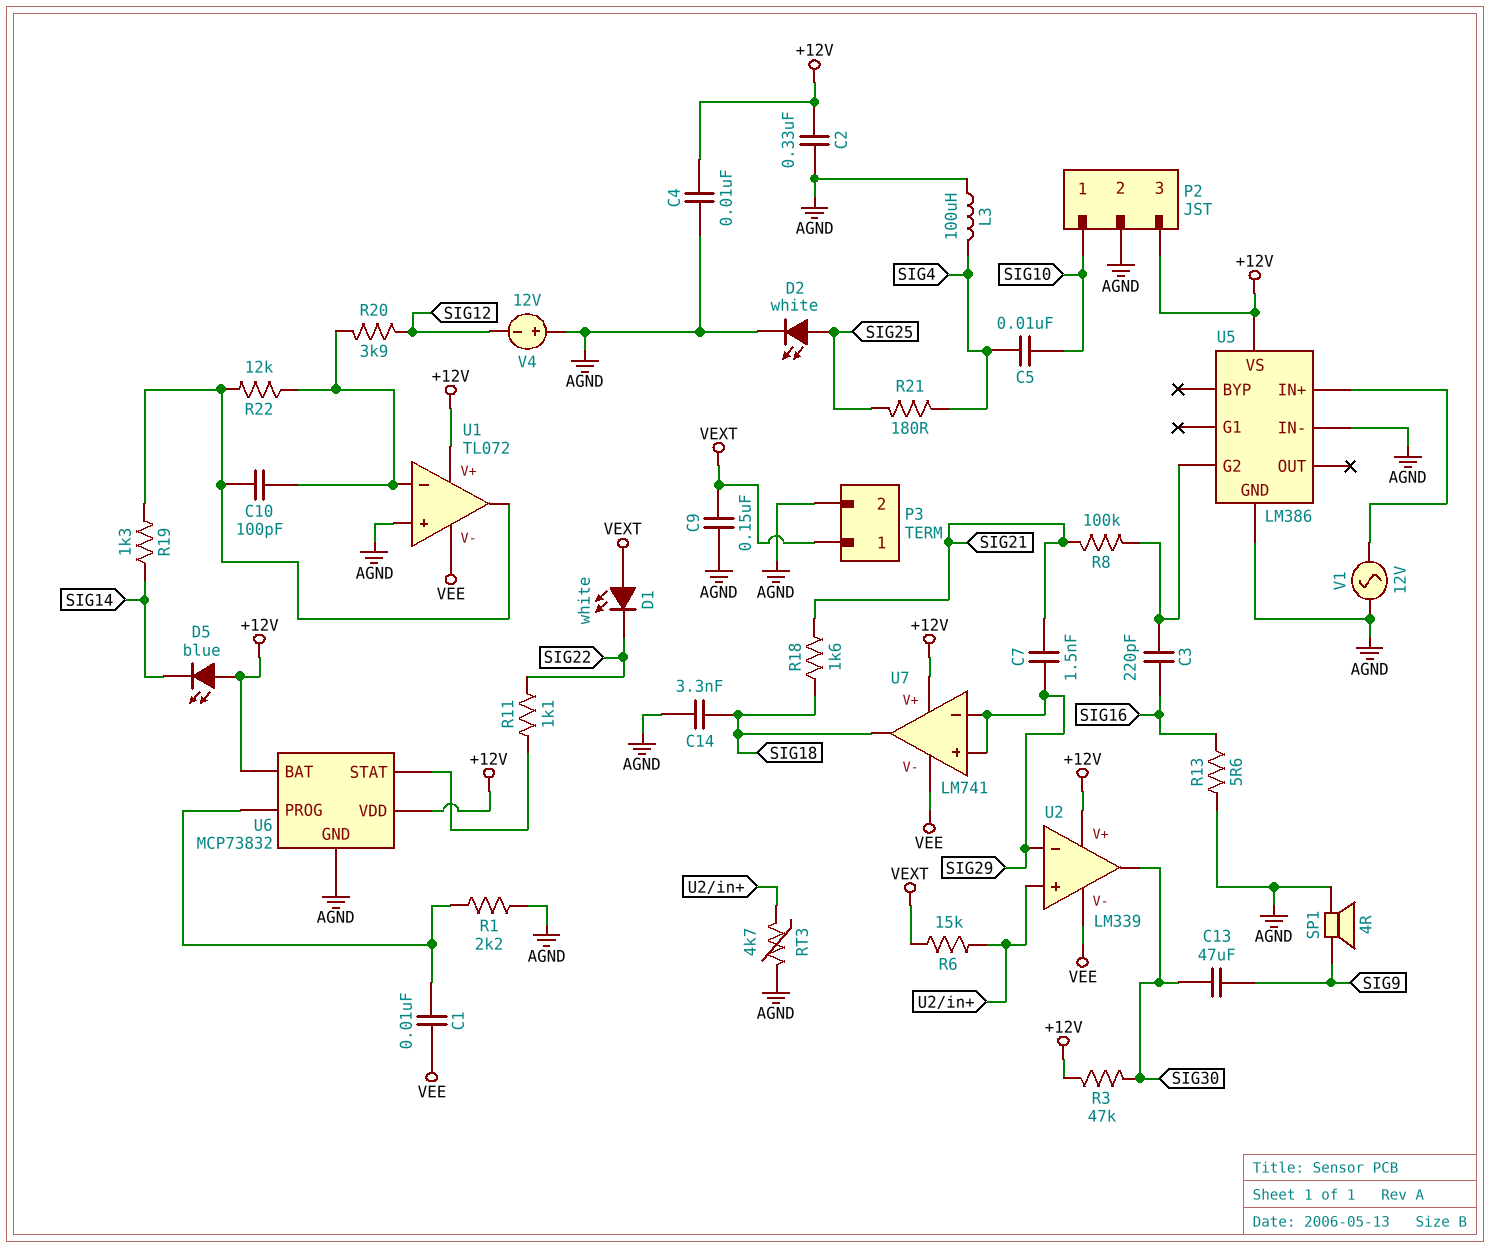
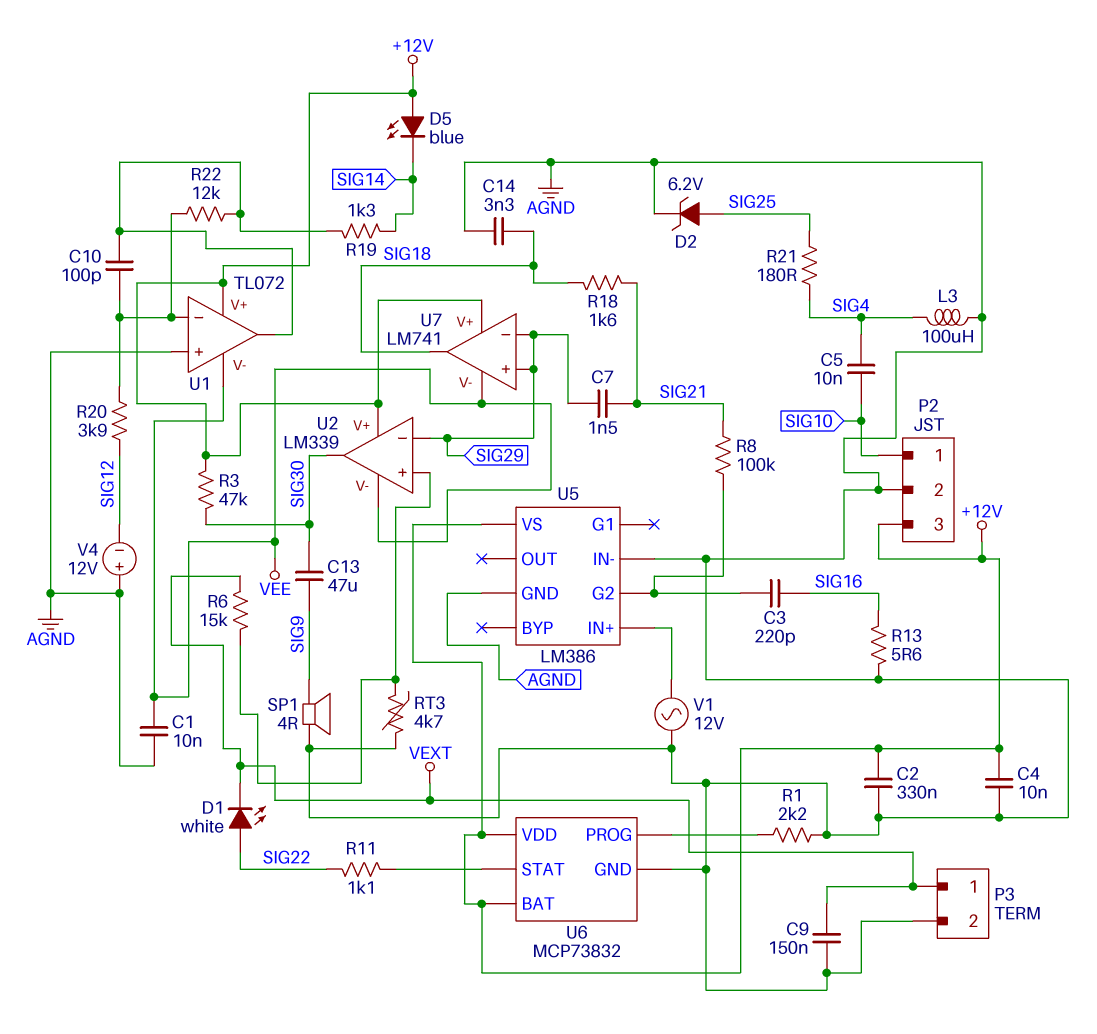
C1: 10nF (U6/PROG, VEE) -> 10nF (AGND, VEE)
D1: LED white (A VEXT, K SIG22) -> LED white (A SIG22, K VEXT)
D2: LED white (A SIG25, K AGND) -> zener 6.2V (A SIG25, K AGND)

